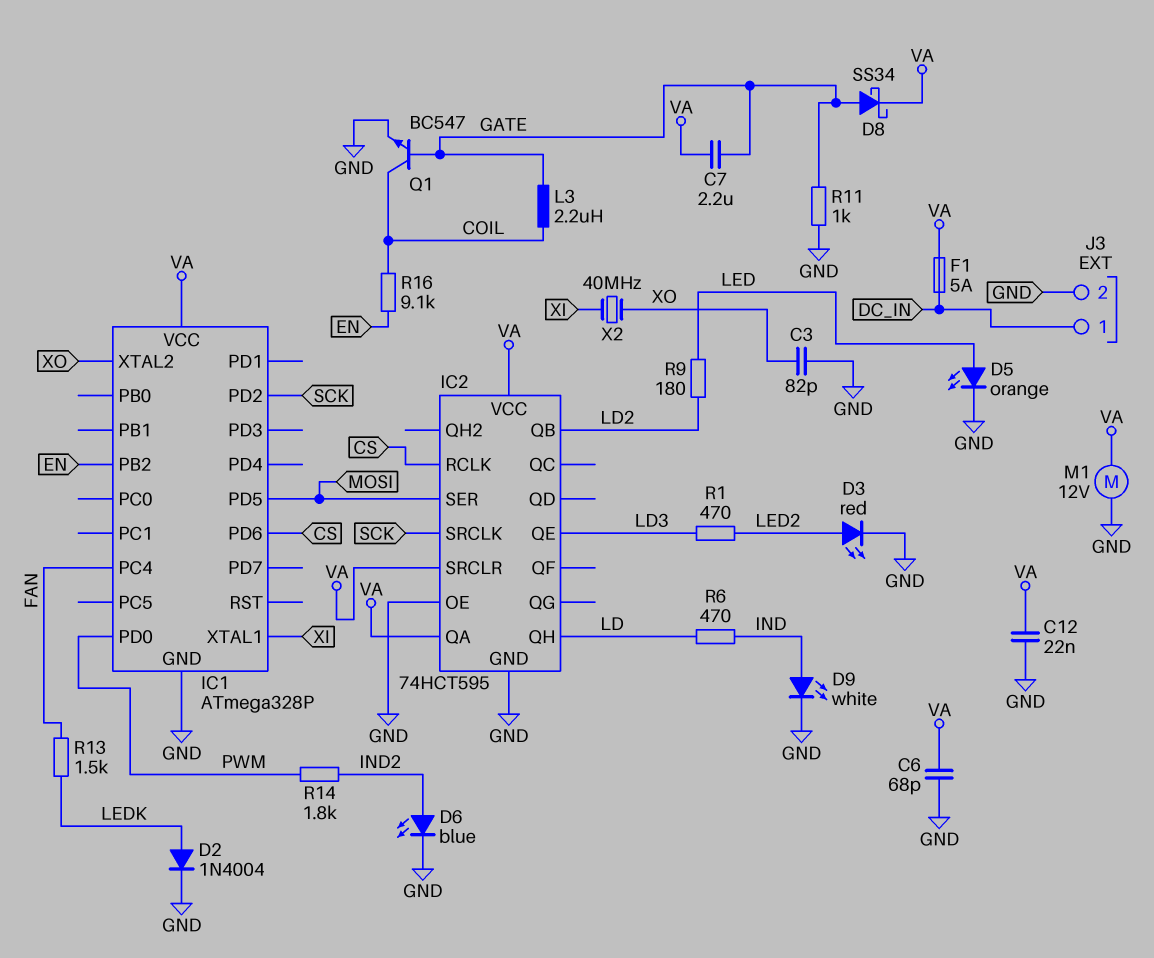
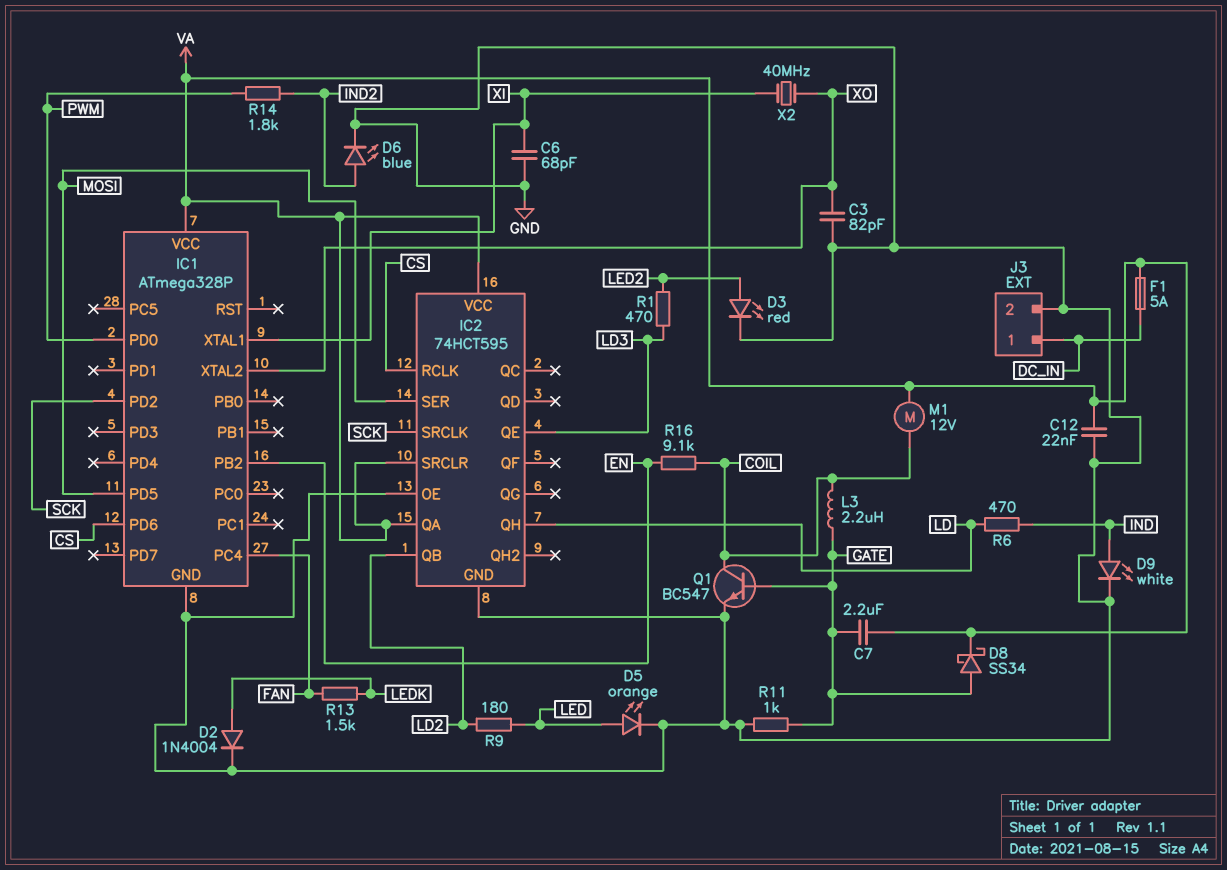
C6: 68pF (GND, VA) -> 68pF (GND, XI)
M1: motor 12V (GND, VA) -> motor 12V (COIL, VA)

